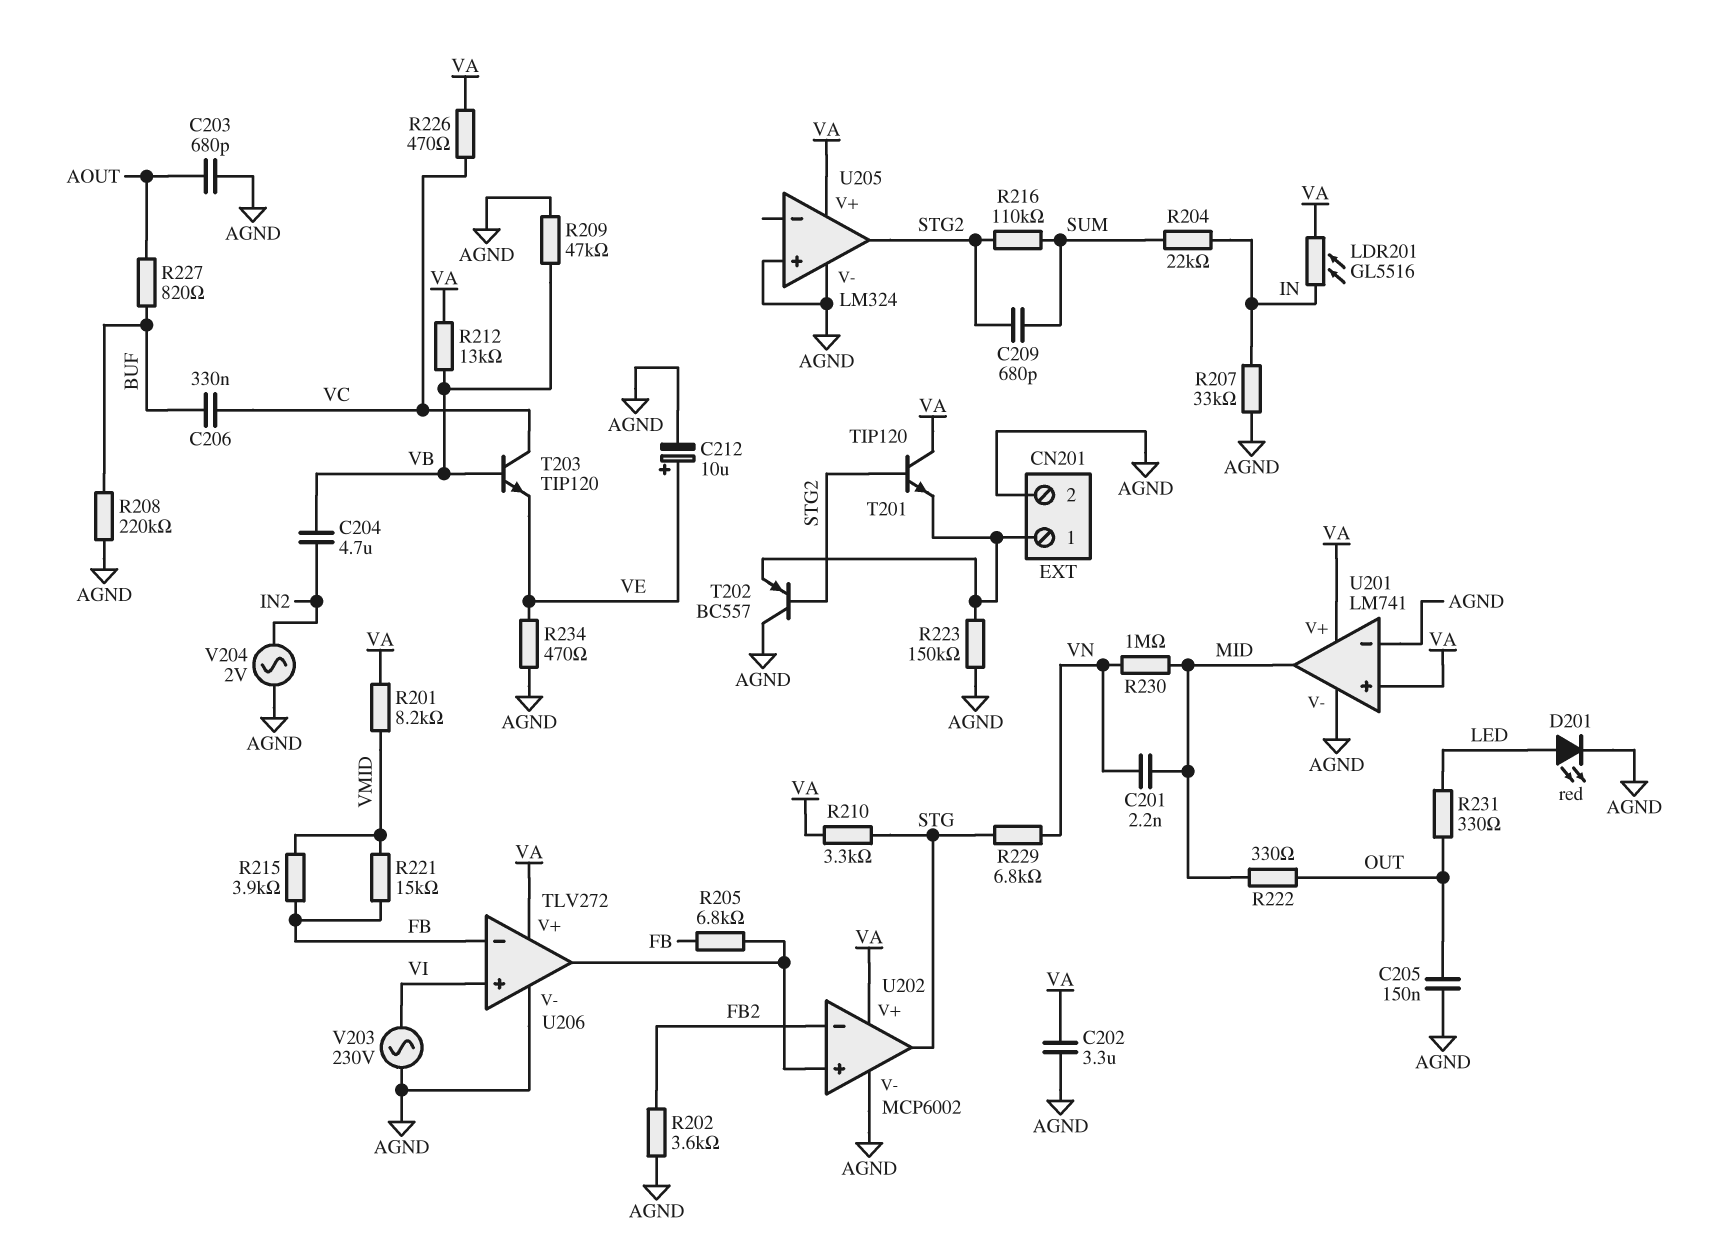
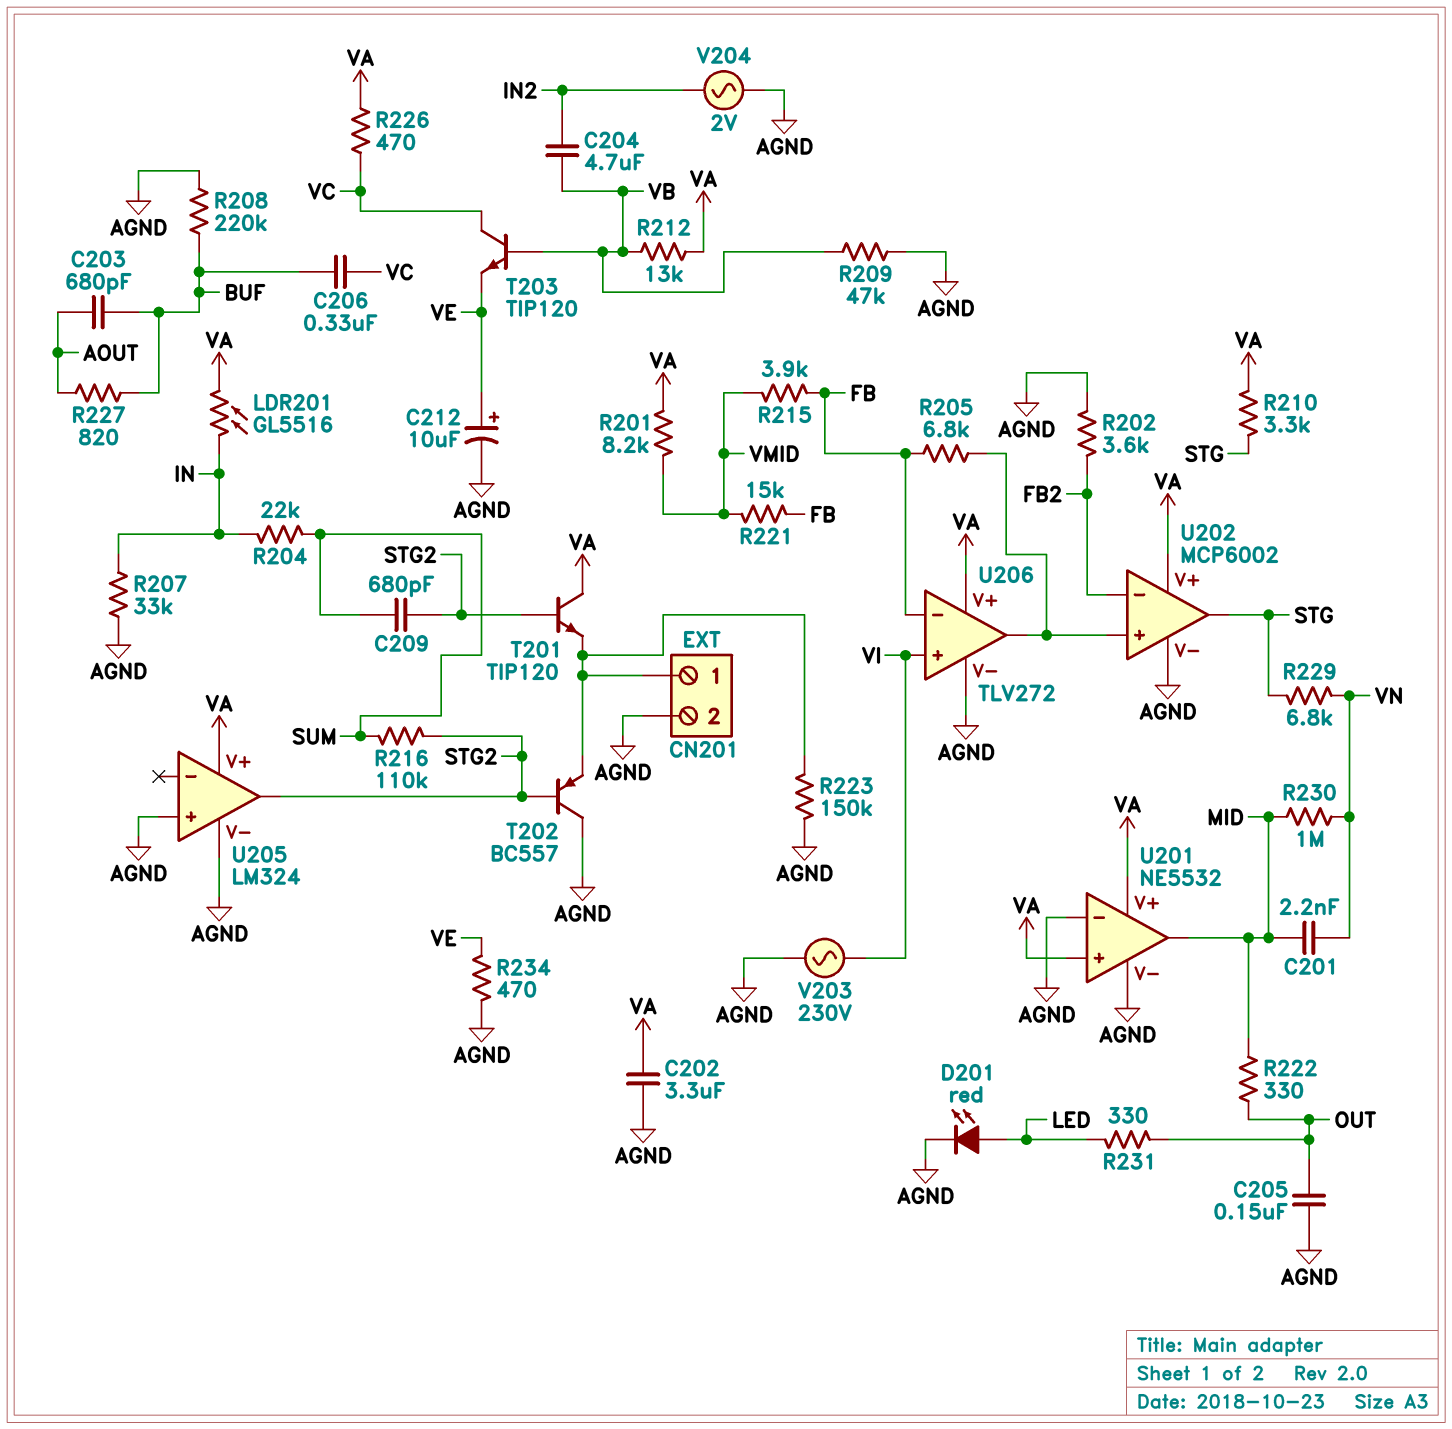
C203: 680pF (AGND, AOUT) -> 680pF (AOUT, BUF)
U201: LM741 -> NE5532

